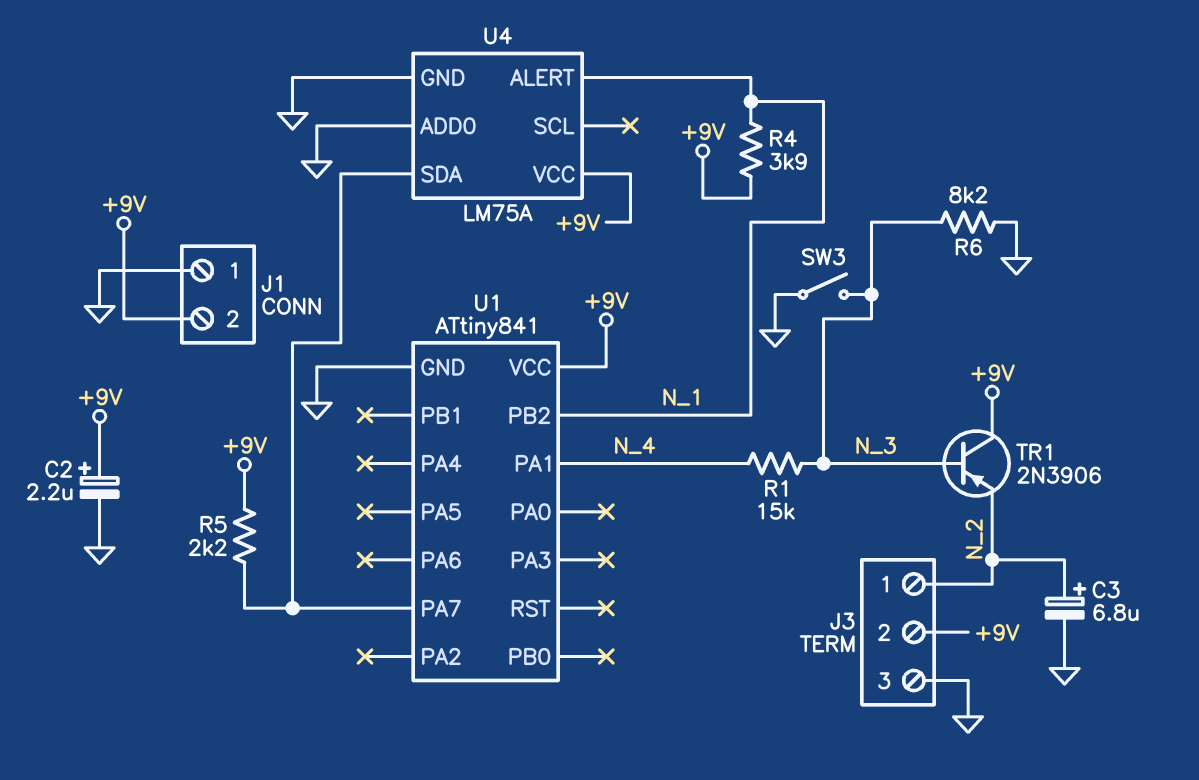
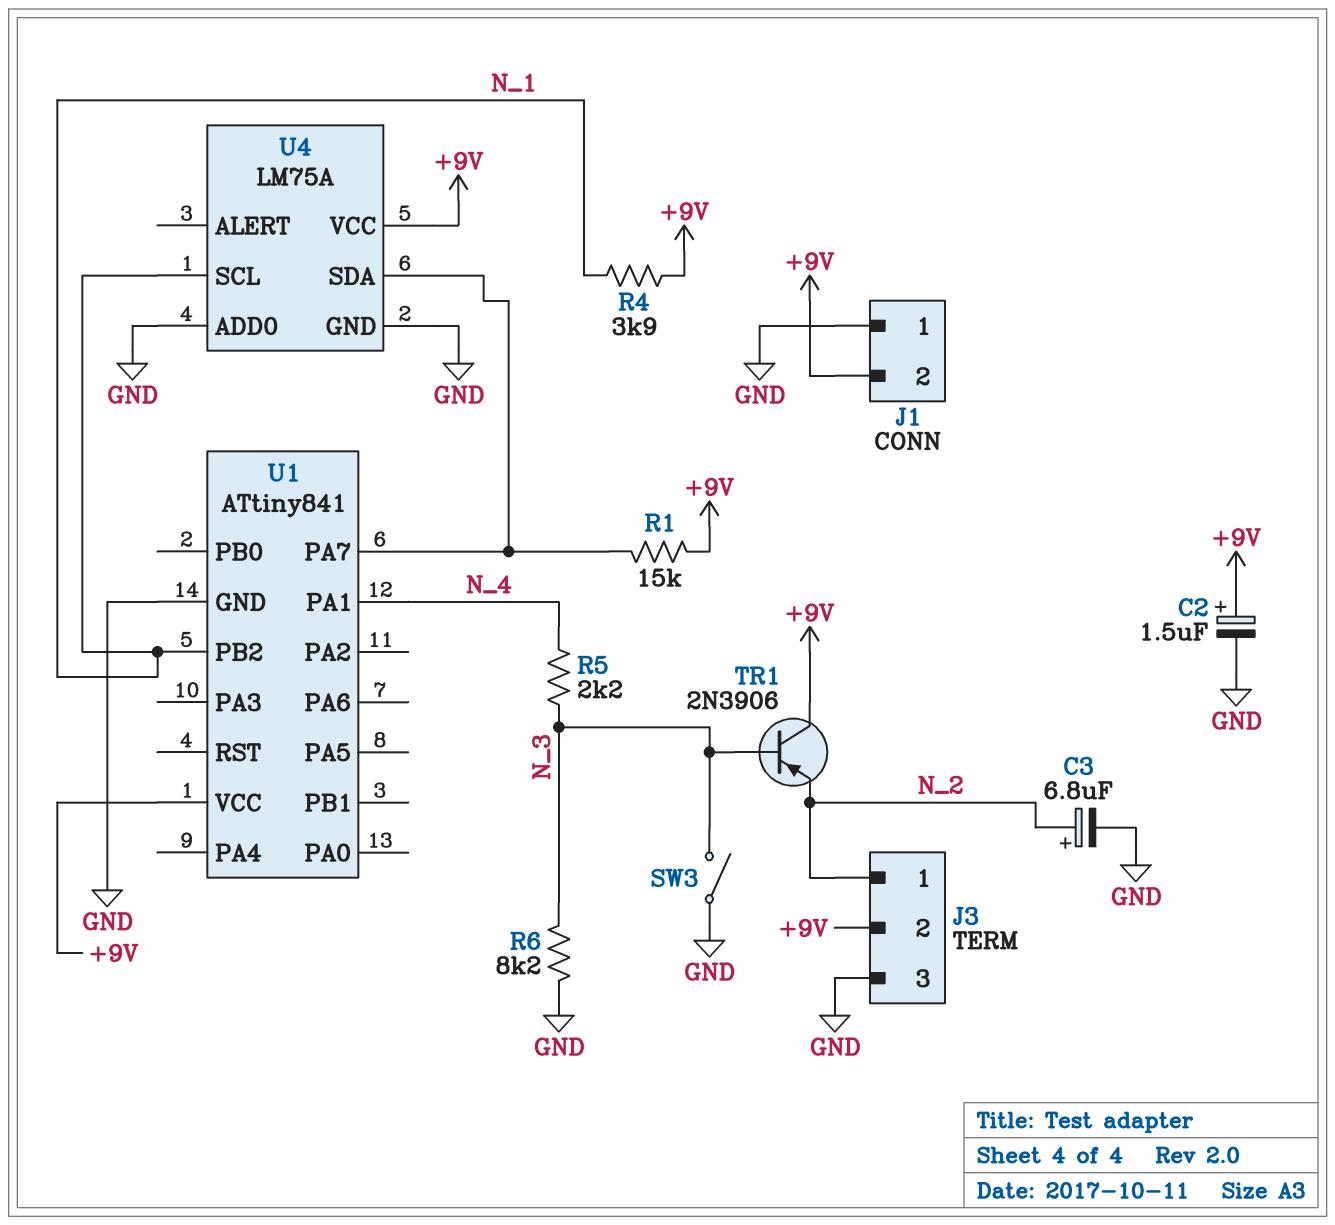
C2: 2.2uF (plus +9V, minus GND) -> 1.5uF (plus +9V, minus GND)
R1: 15k (N_3, N_4) -> 15k (+9V, U1/PA7)
R5: 2.2k (+9V, U1/PA7) -> 2.2k (N_3, N_4)
U4 pin ALERT: N_1 -> none
U4 pin SCL: none -> N_1

